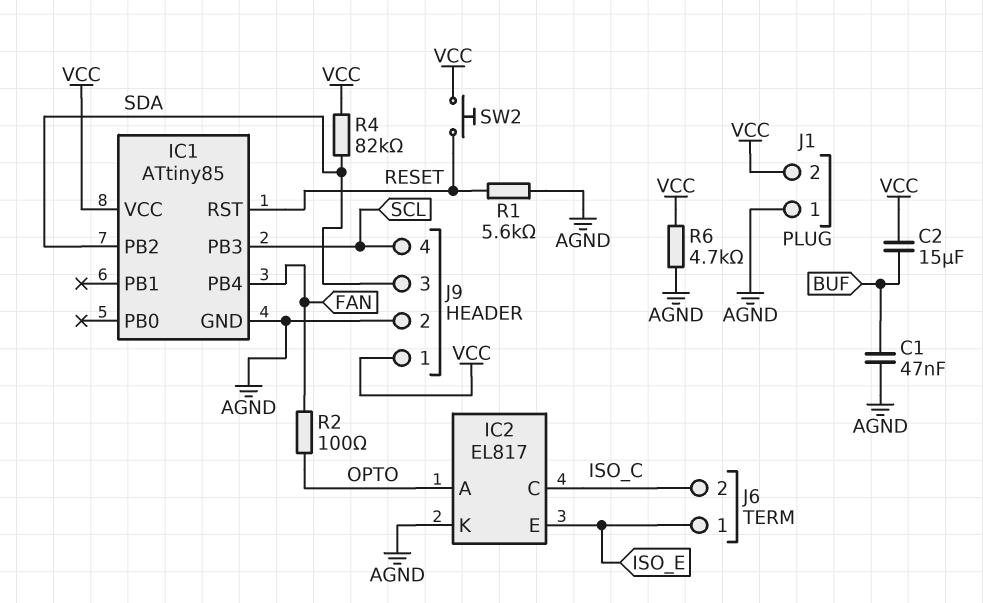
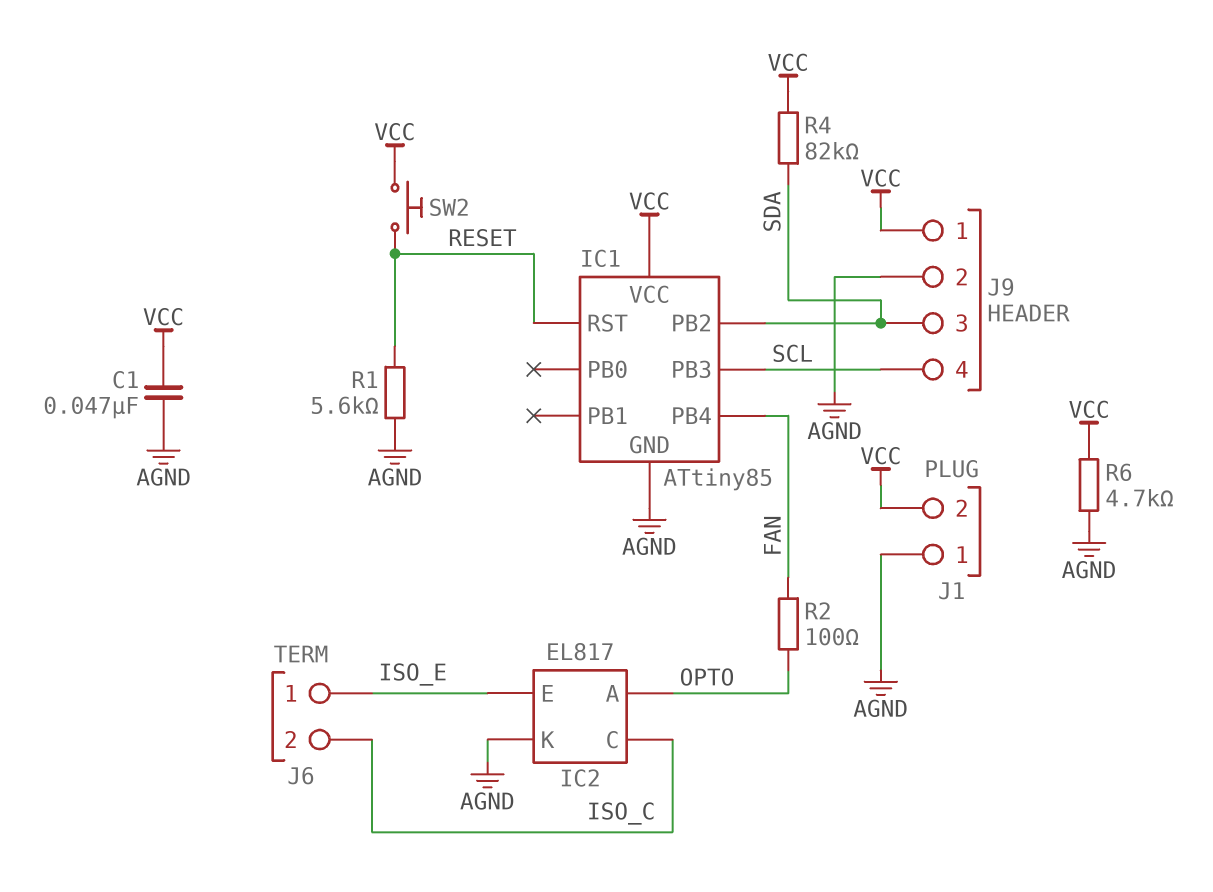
C1: 47nF (AGND, BUF) -> 47nF (AGND, VCC)
C2: 15uF (BUF, VCC) -> none

